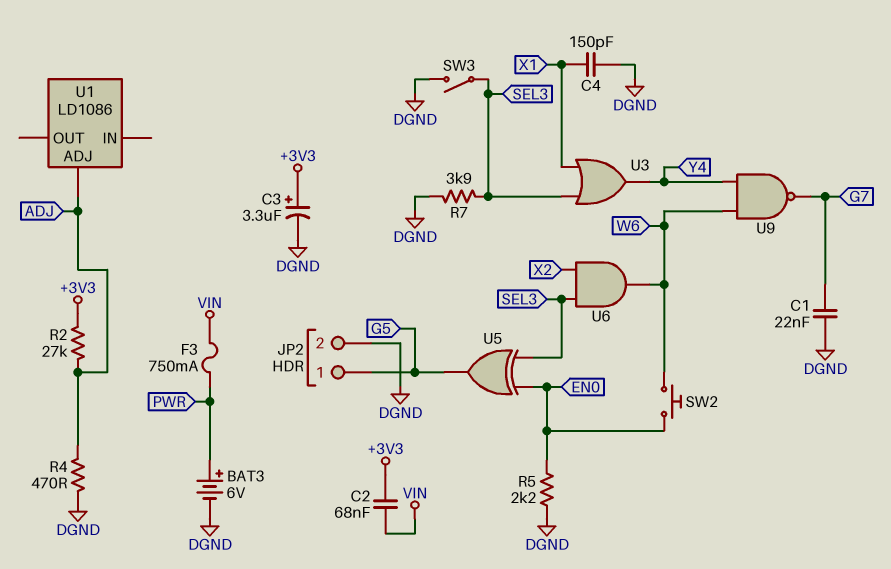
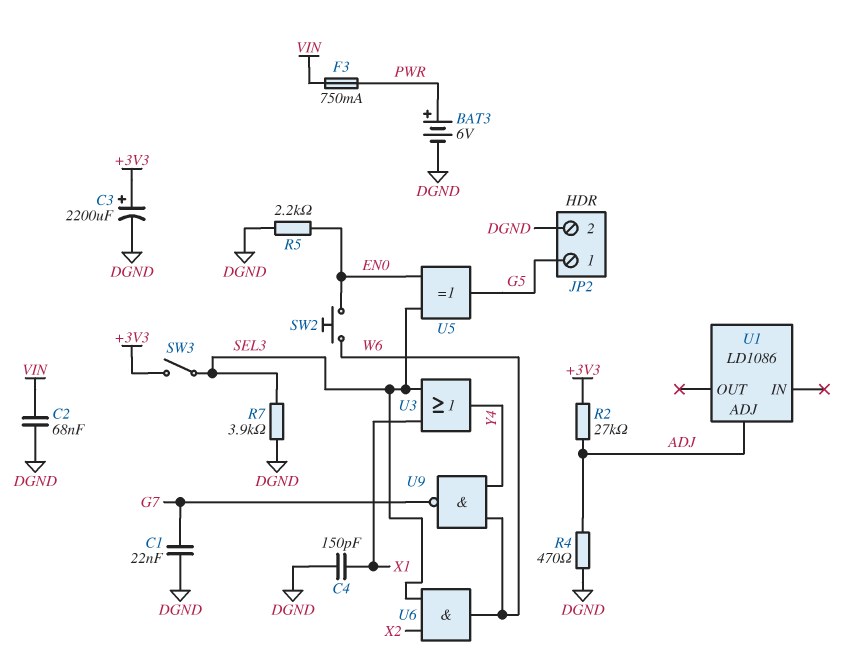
C2: 68nF (+3V3, VIN) -> 68nF (DGND, VIN)
C3: 3.3uF (plus +3V3, minus DGND) -> 2200uF (plus +3V3, minus DGND)
SW3: switch (DGND, SEL3) -> switch (+3V3, SEL3)

